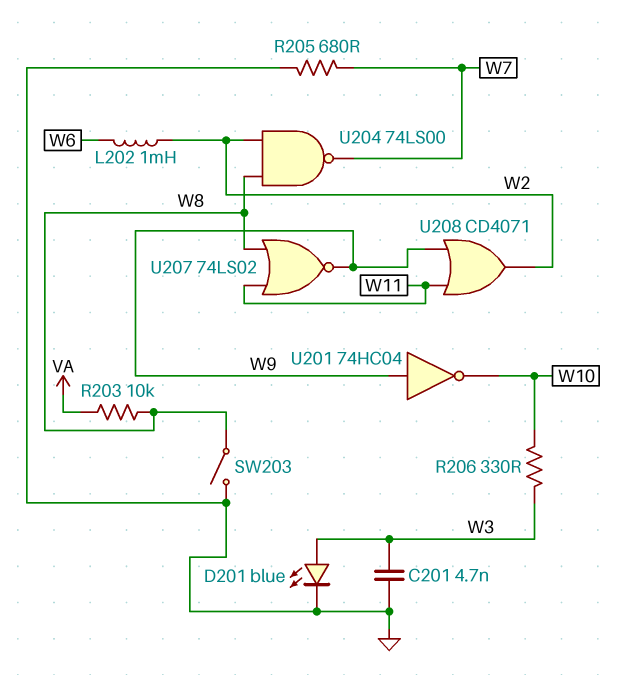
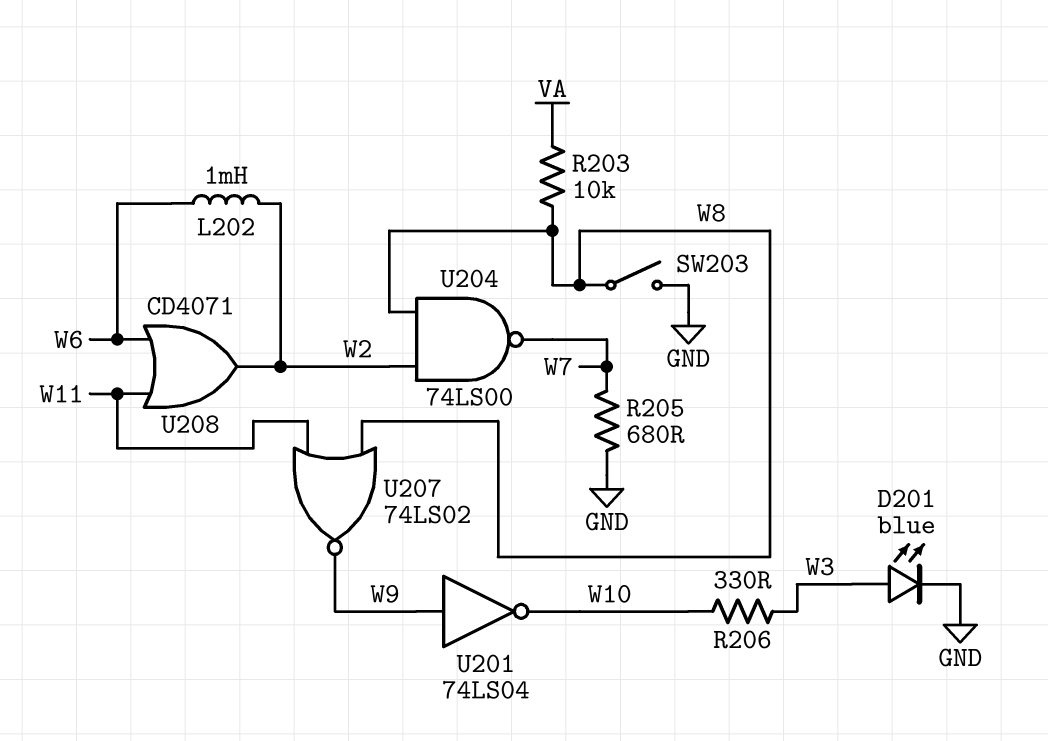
C201: 4.7nF (GND, W3) -> none
U201: NOT 74HC04 (in W9, out W10) -> NOT 74LS04 (in W9, out W10)
U208: OR CD4071 (in W9, in W11, out W2) -> OR CD4071 (in W6, in W11, out W2)

